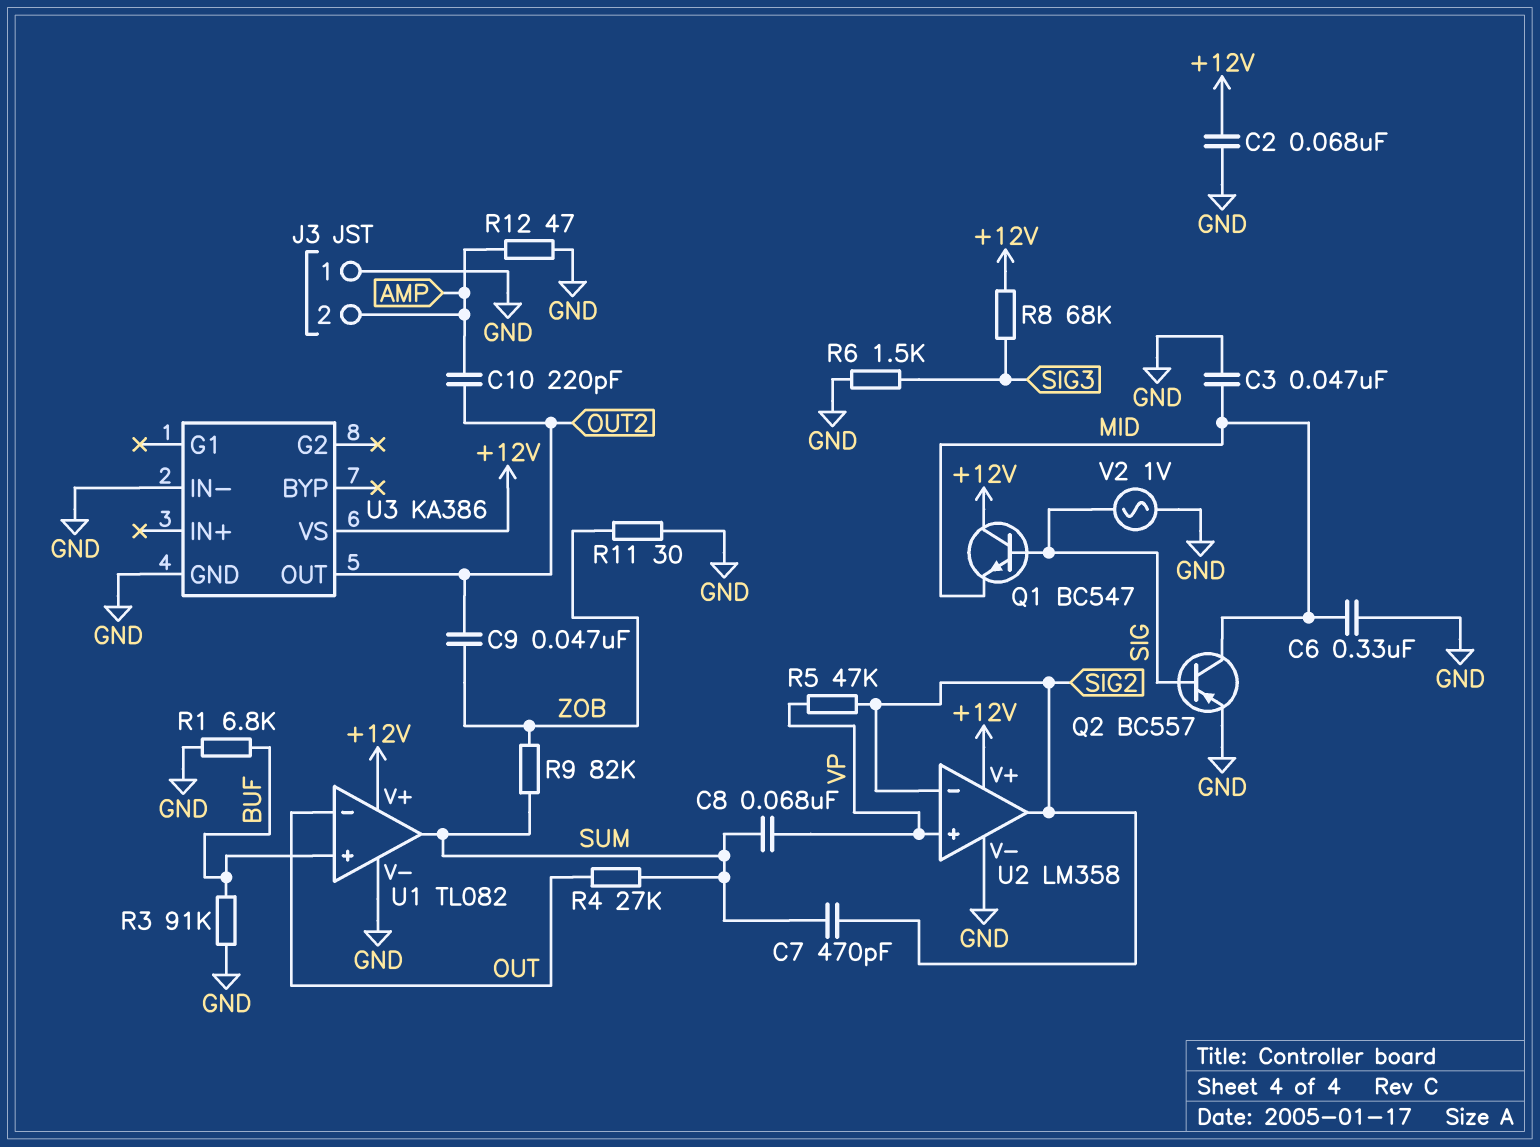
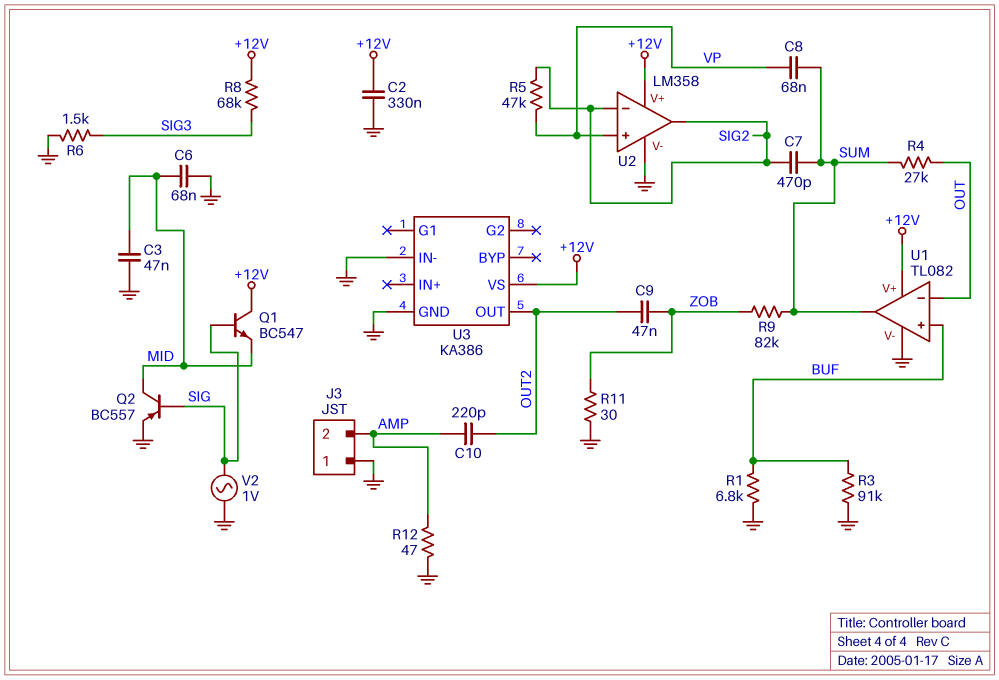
C2: 68nF (+12V, GND) -> 330nF (+12V, GND)
C6: 330nF (GND, MID) -> 68nF (GND, MID)

